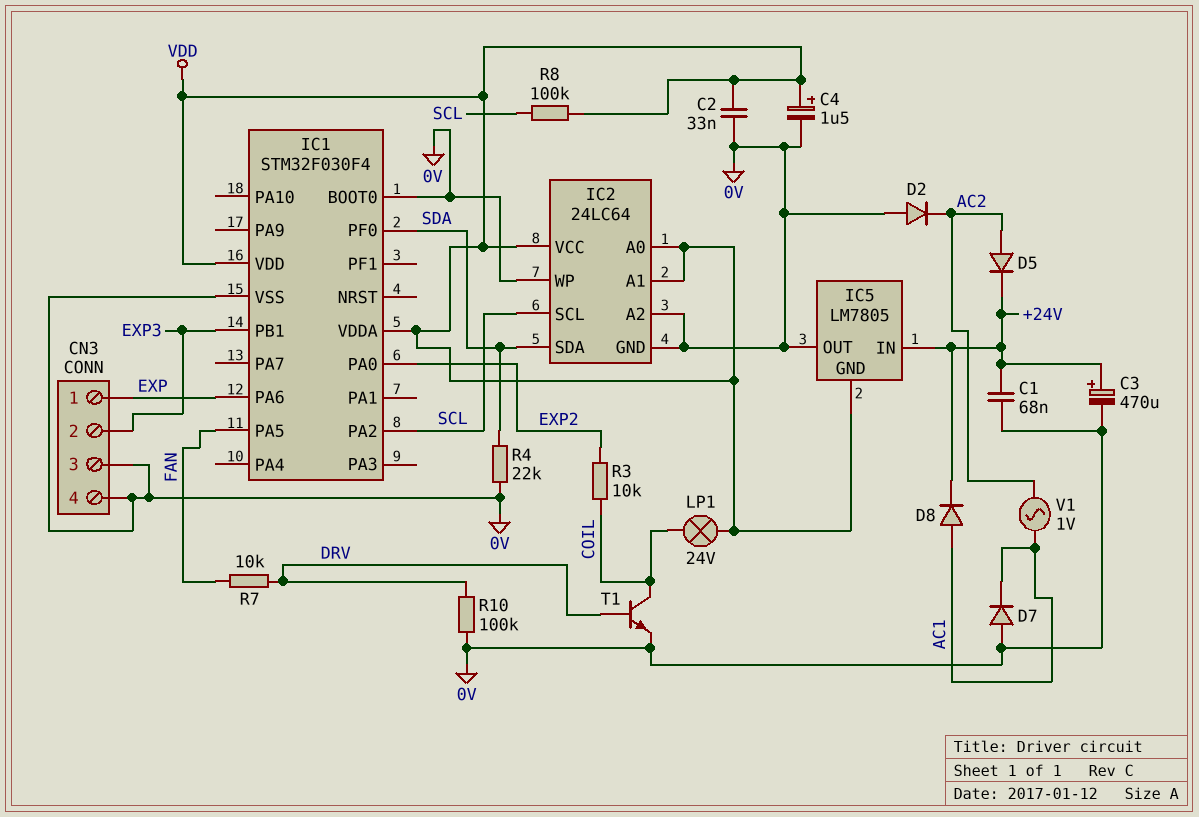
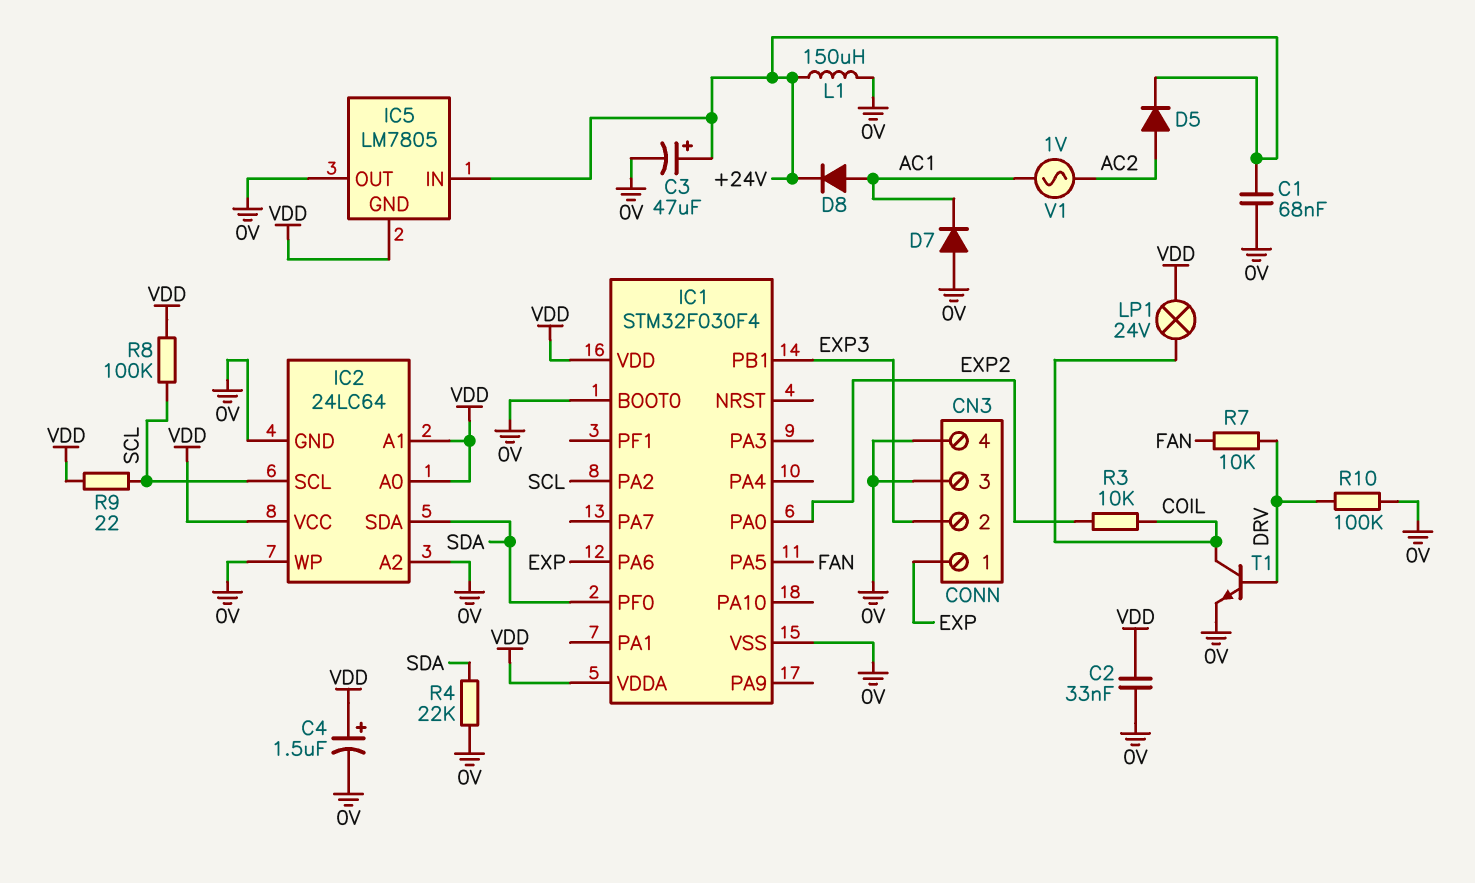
C3: 470uF (plus +24V, minus 0V) -> 47uF (plus +24V, minus 0V)
D2: diode (A 0V, K AC2) -> none
L1: none -> 150uH (+24V, 0V)
R9: none -> 22 (SCL, VDD)

